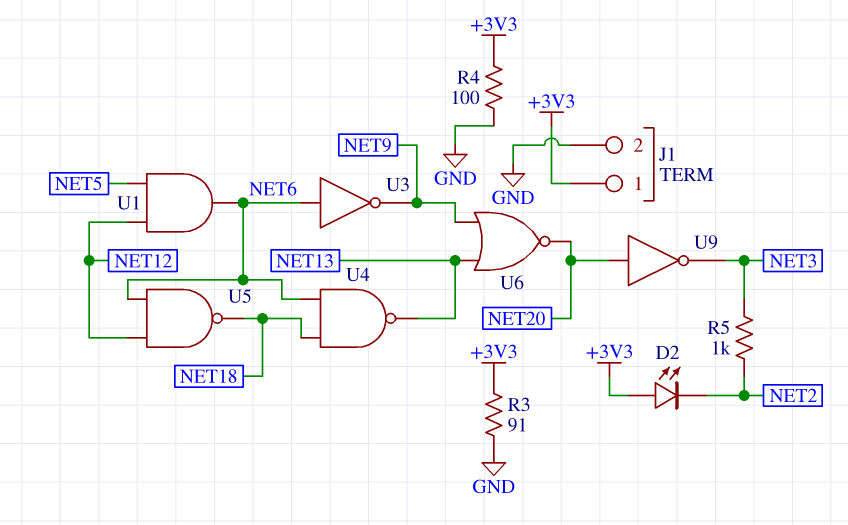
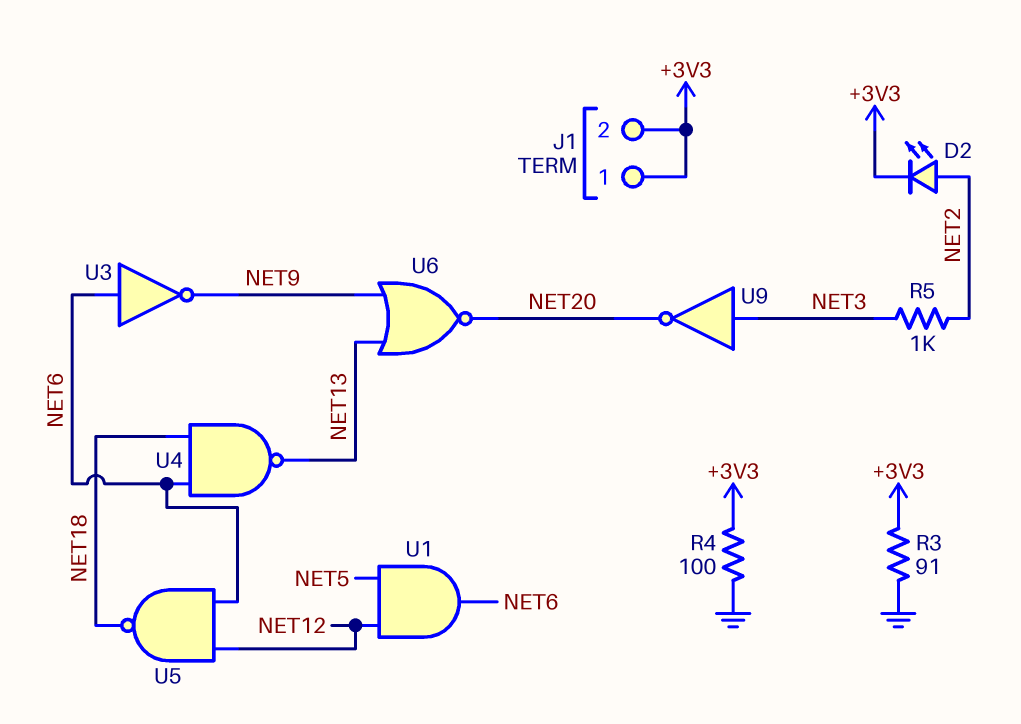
D2: LED (A +3V3, K NET2) -> LED (A NET2, K +3V3)
J1 pin 2: GND -> +3V3
U9: NOT (in NET20, out NET3) -> NOT (in NET3, out NET20)

